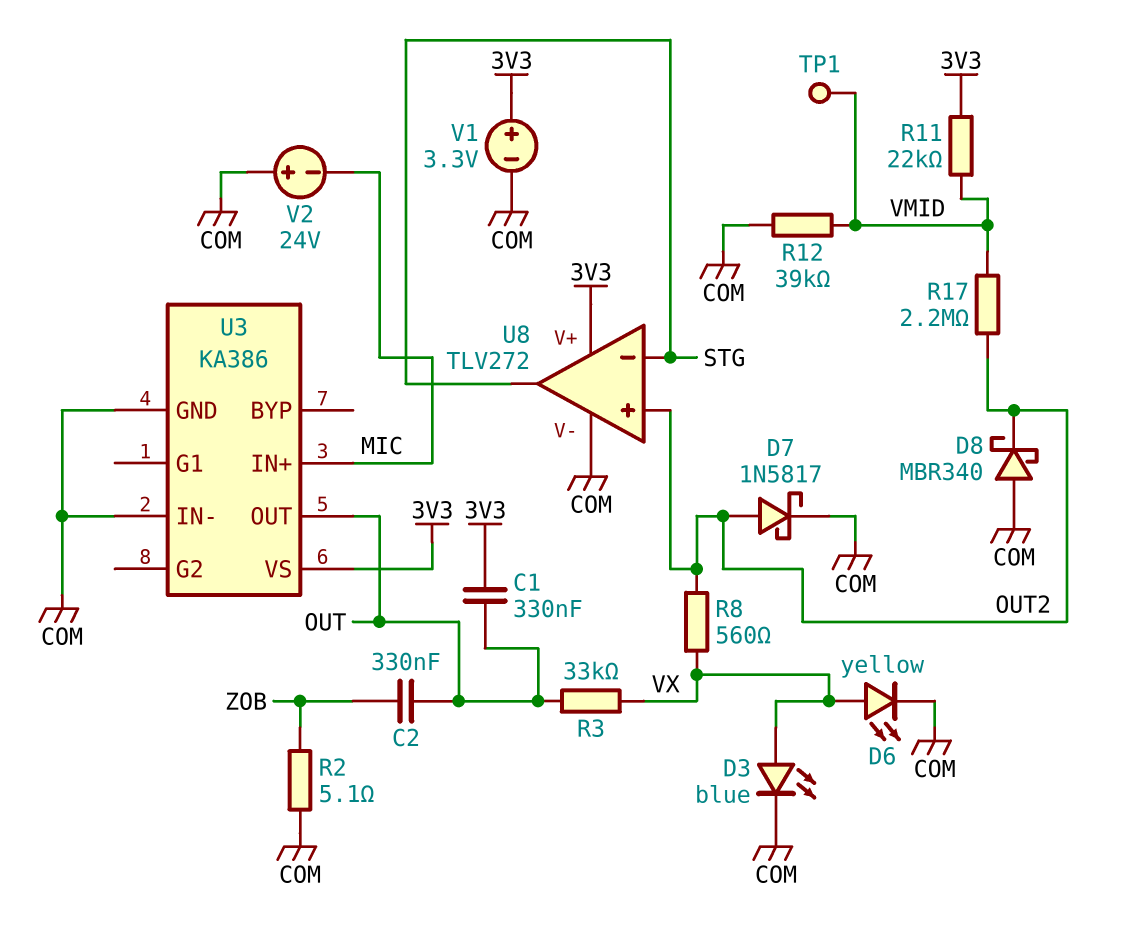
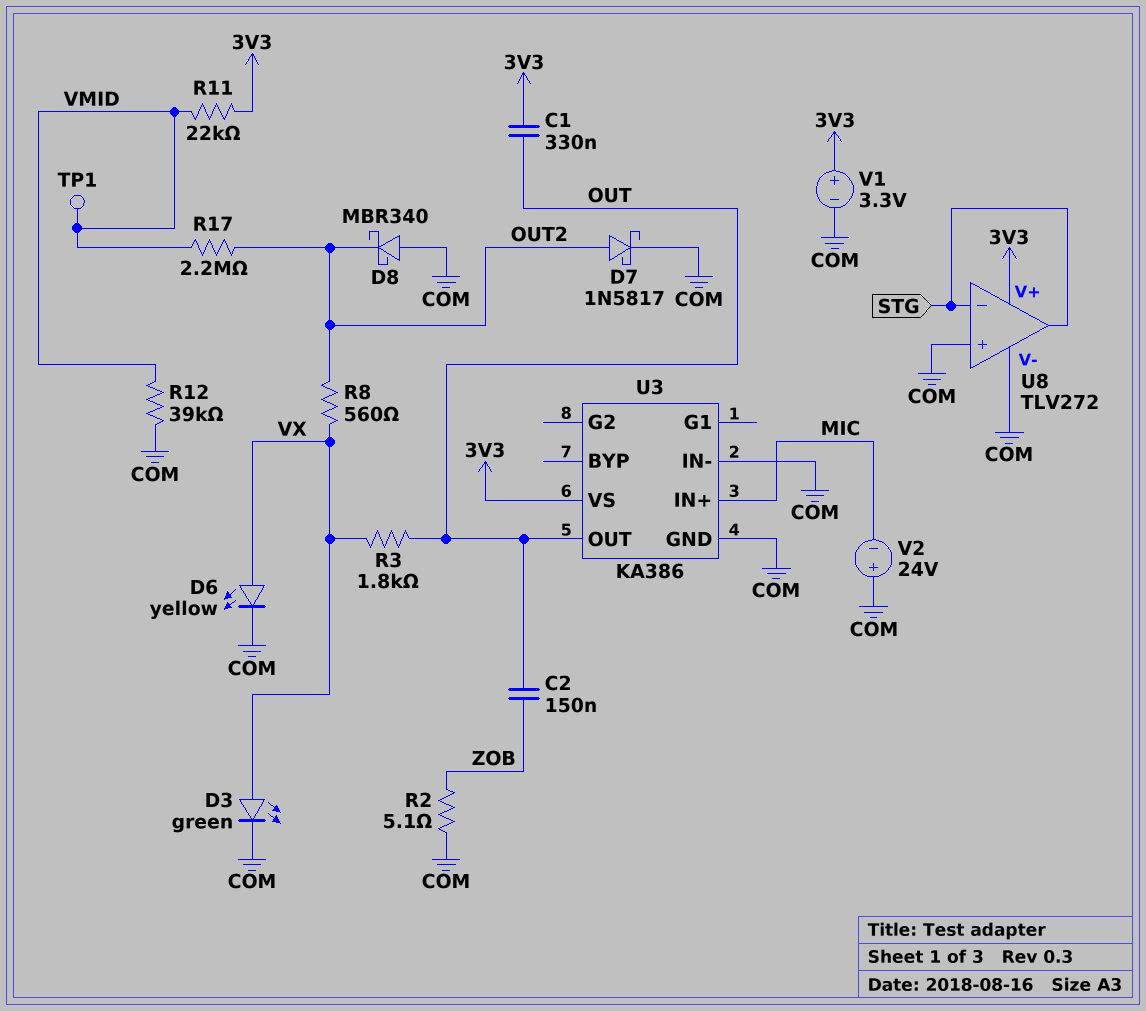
C2: 330nF (OUT, ZOB) -> 150nF (OUT, ZOB)
D3: LED blue (A VX, K COM) -> LED green (A VX, K COM)
R3: 33k (OUT, VX) -> 1.8k (OUT, VX)
U8 pin in+: OUT2 -> COM

